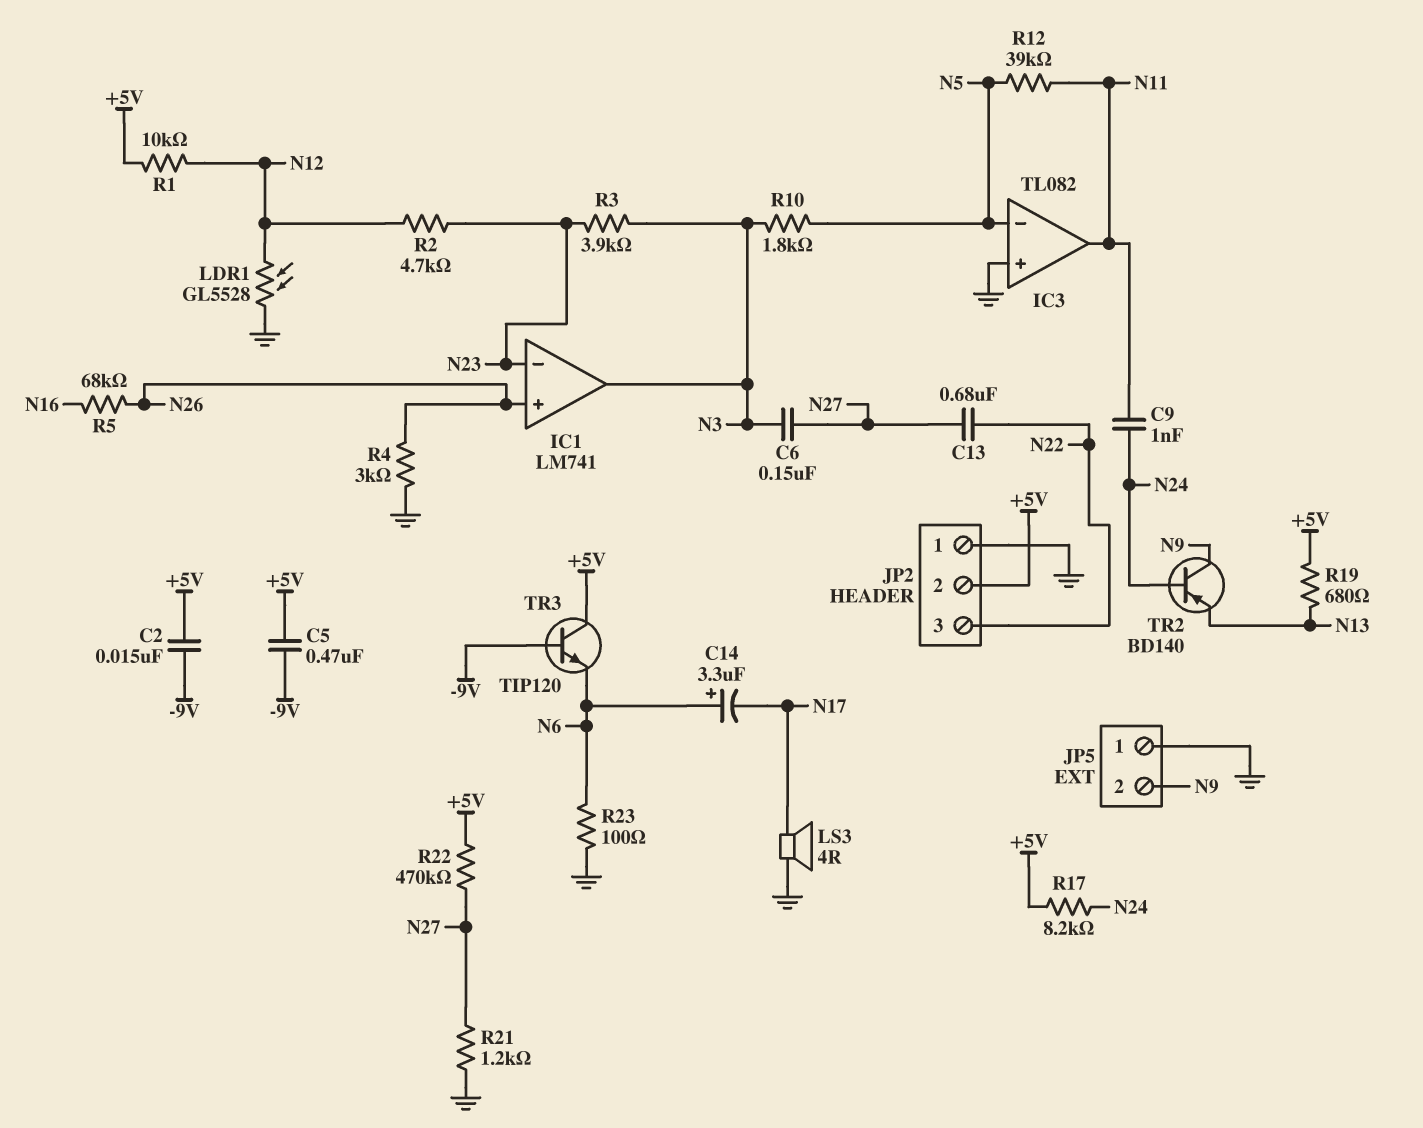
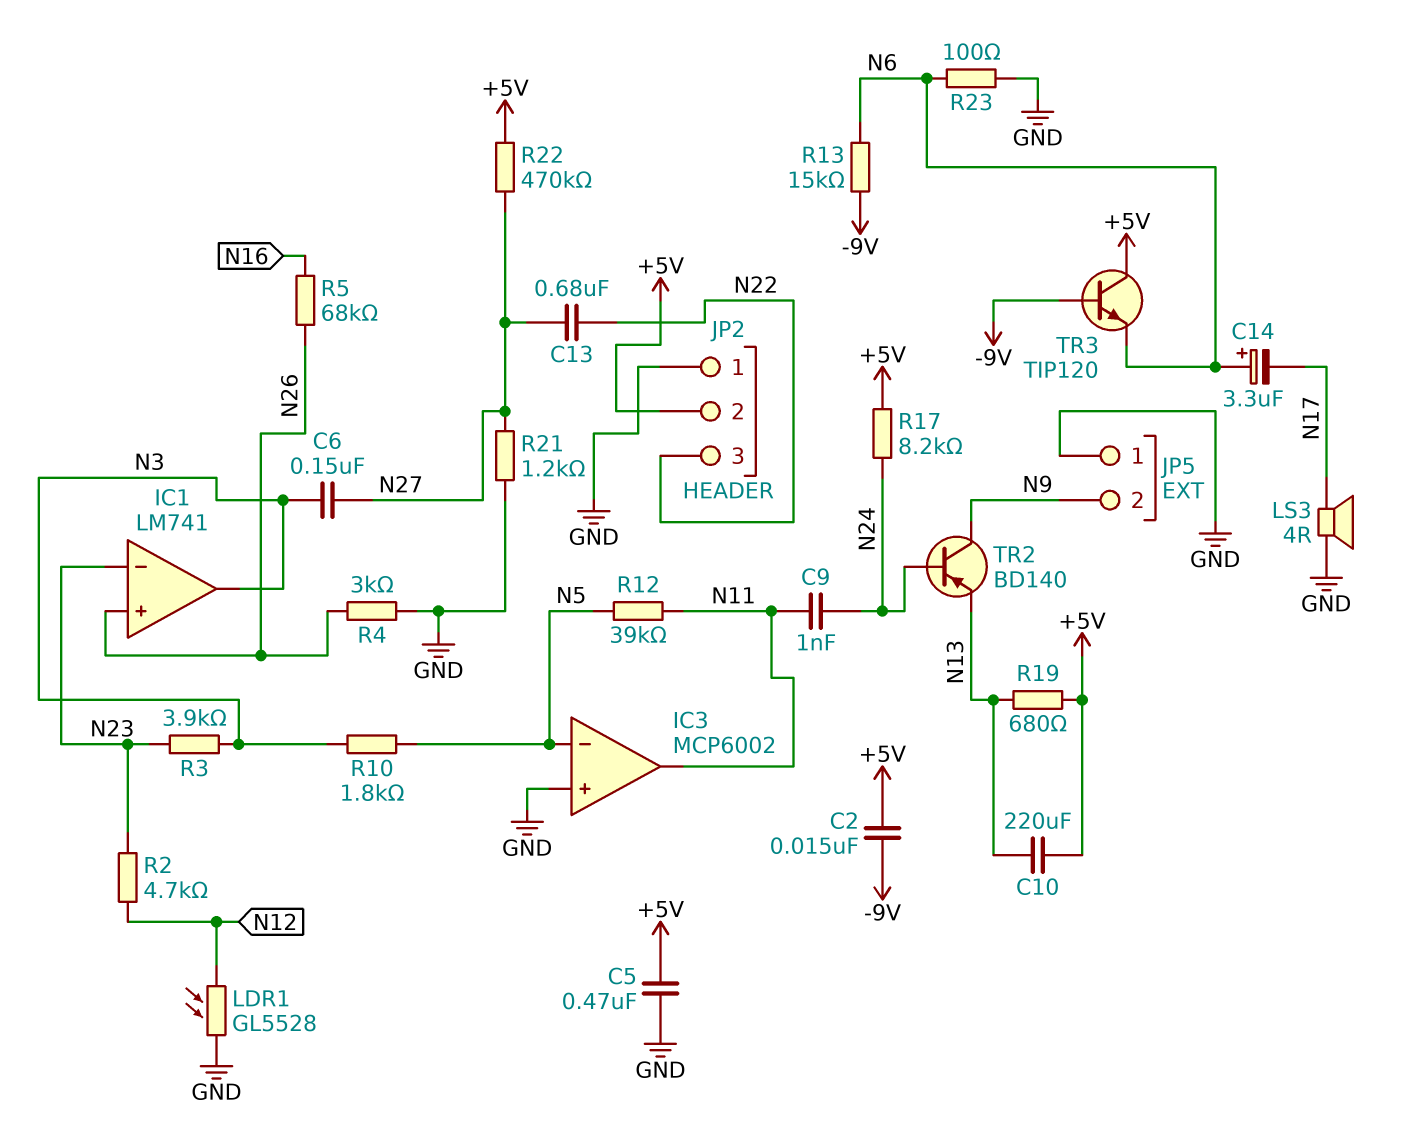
C5: 470nF (+5V, -9V) -> 470nF (+5V, GND)
C10: none -> 220uF (+5V, N13)
IC3: TL082 -> MCP6002
R1: 10k (+5V, N12) -> none
R13: none -> 15k (-9V, N6)

